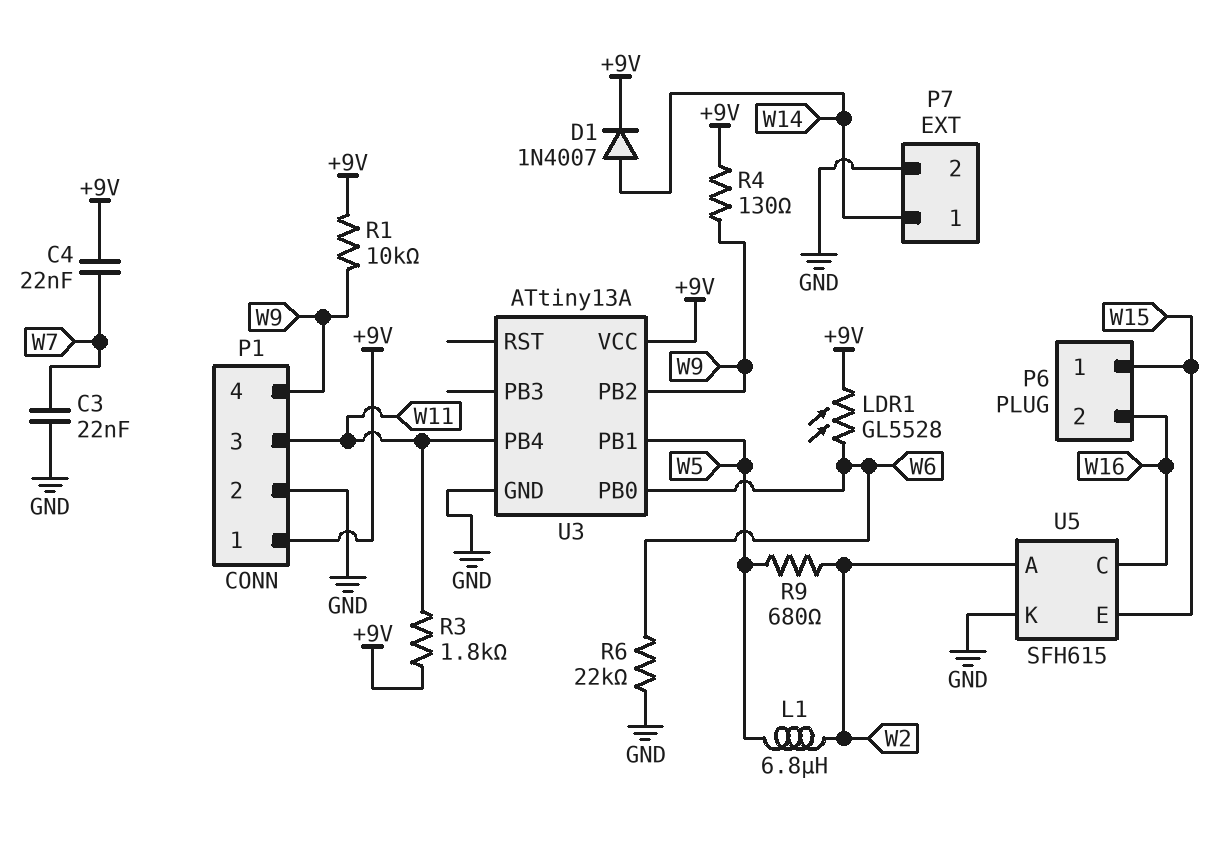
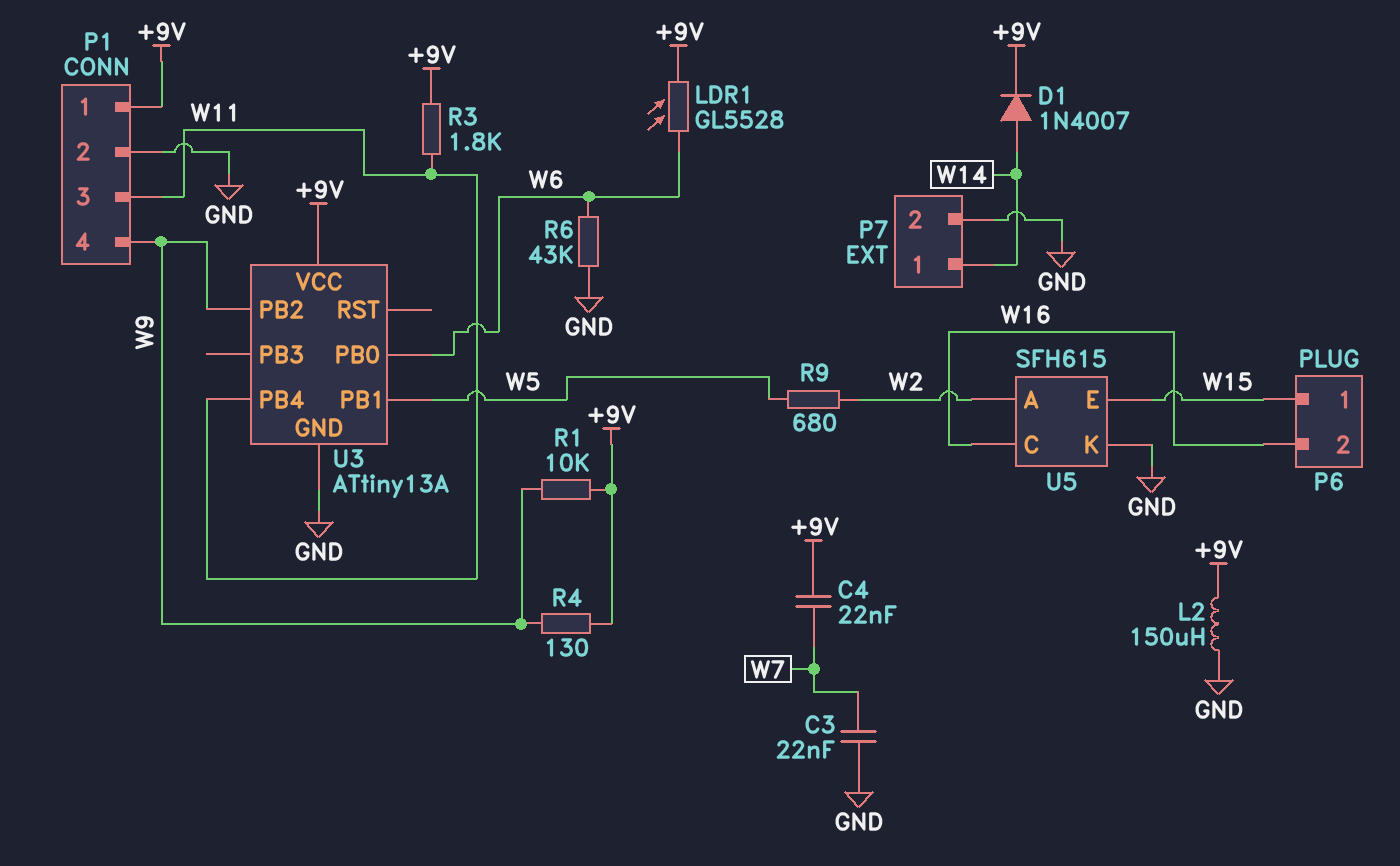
L1: 6.8uH (W2, W5) -> none
L2: none -> 150uH (+9V, GND)
R6: 22k (GND, W6) -> 43k (GND, W6)

